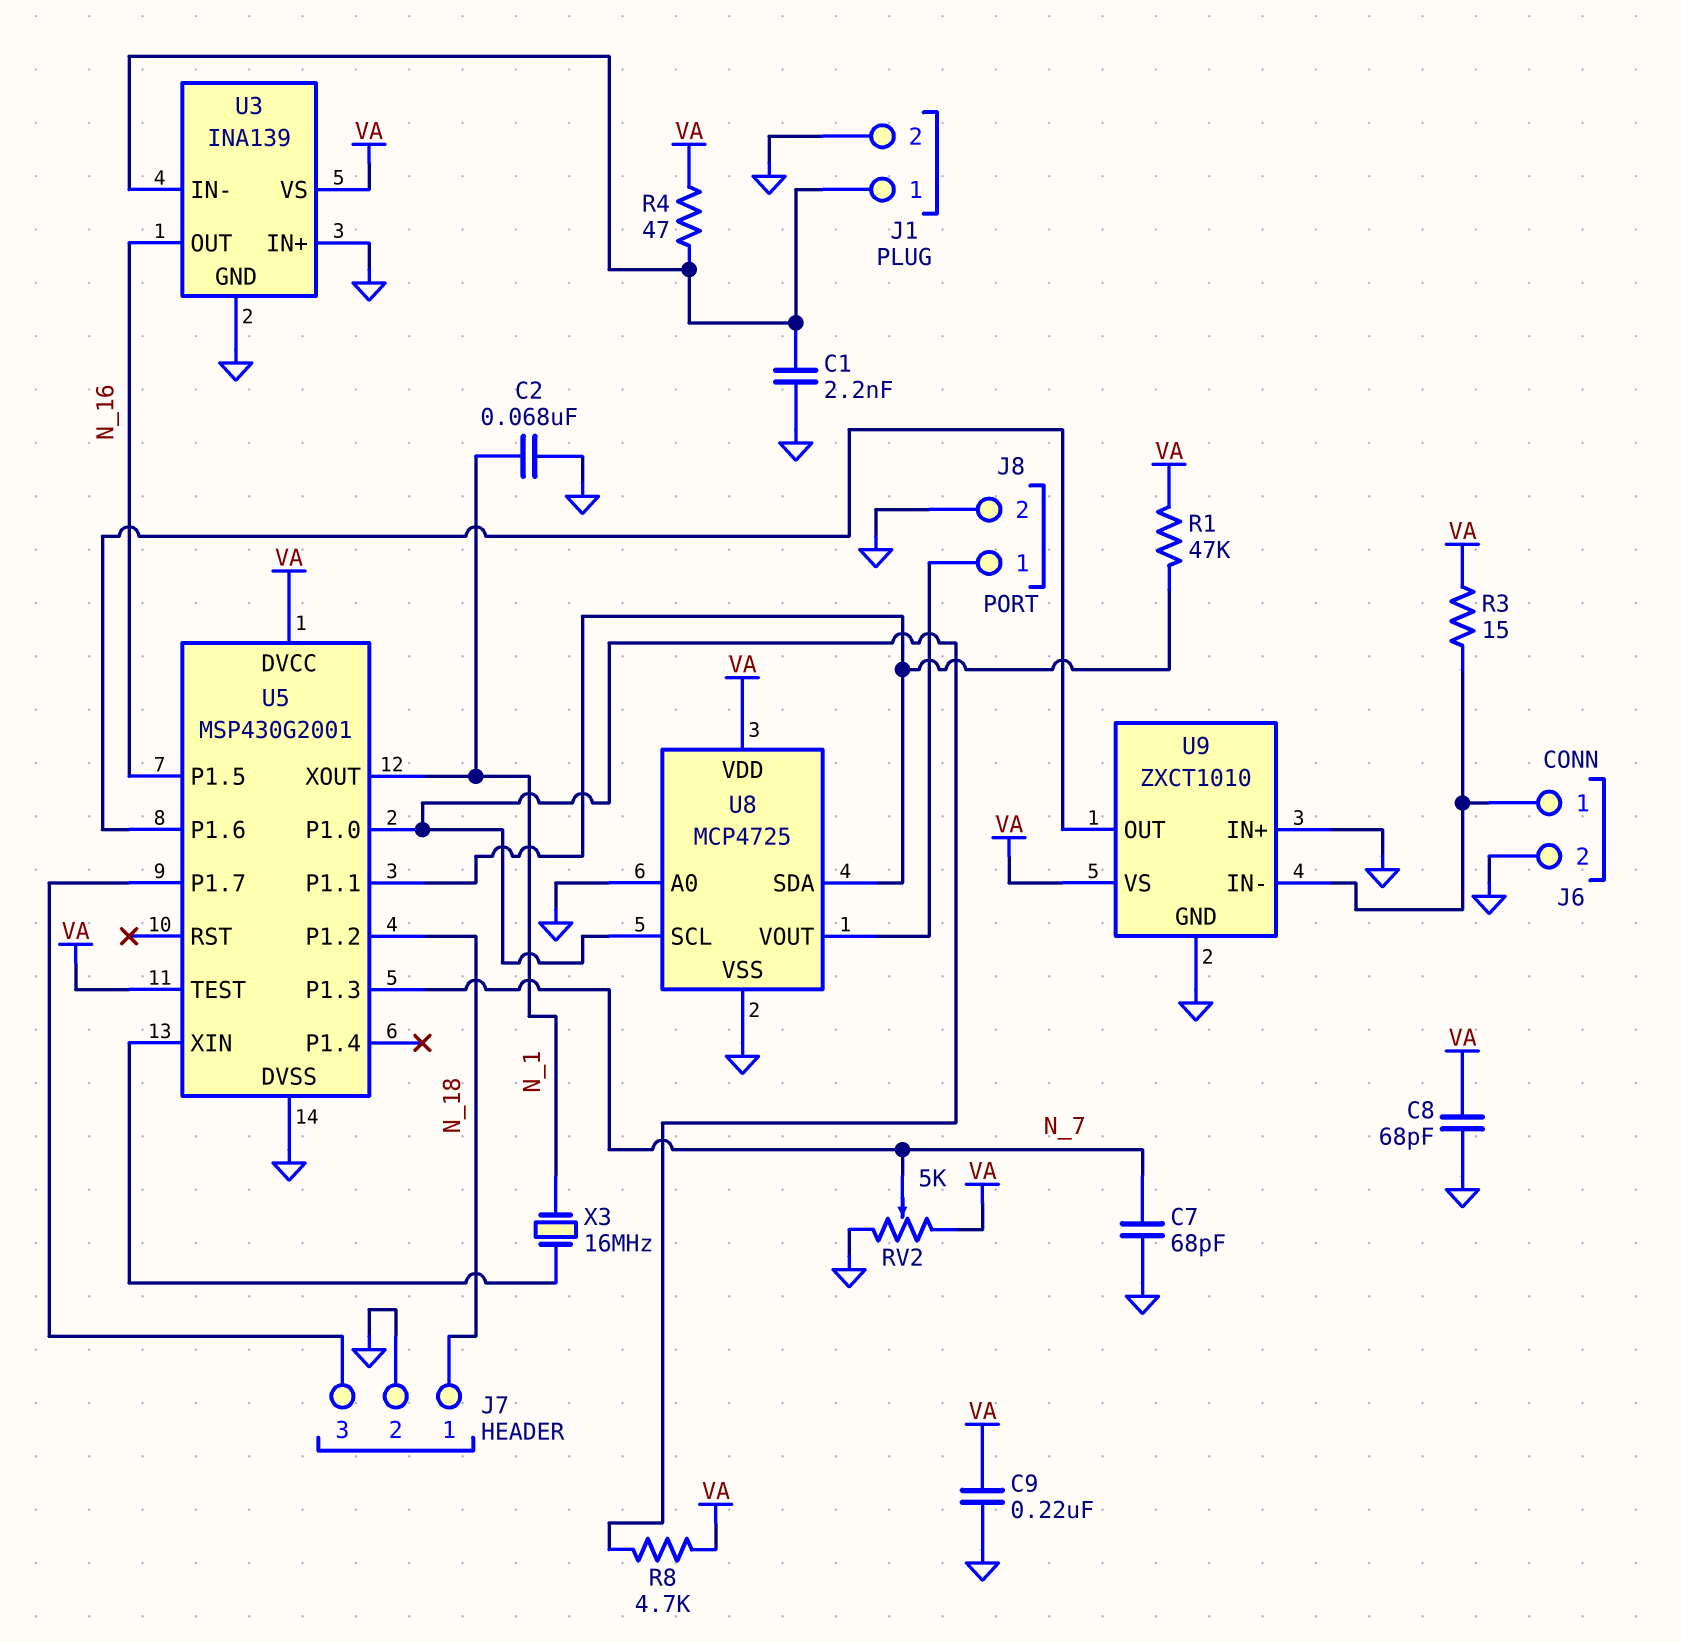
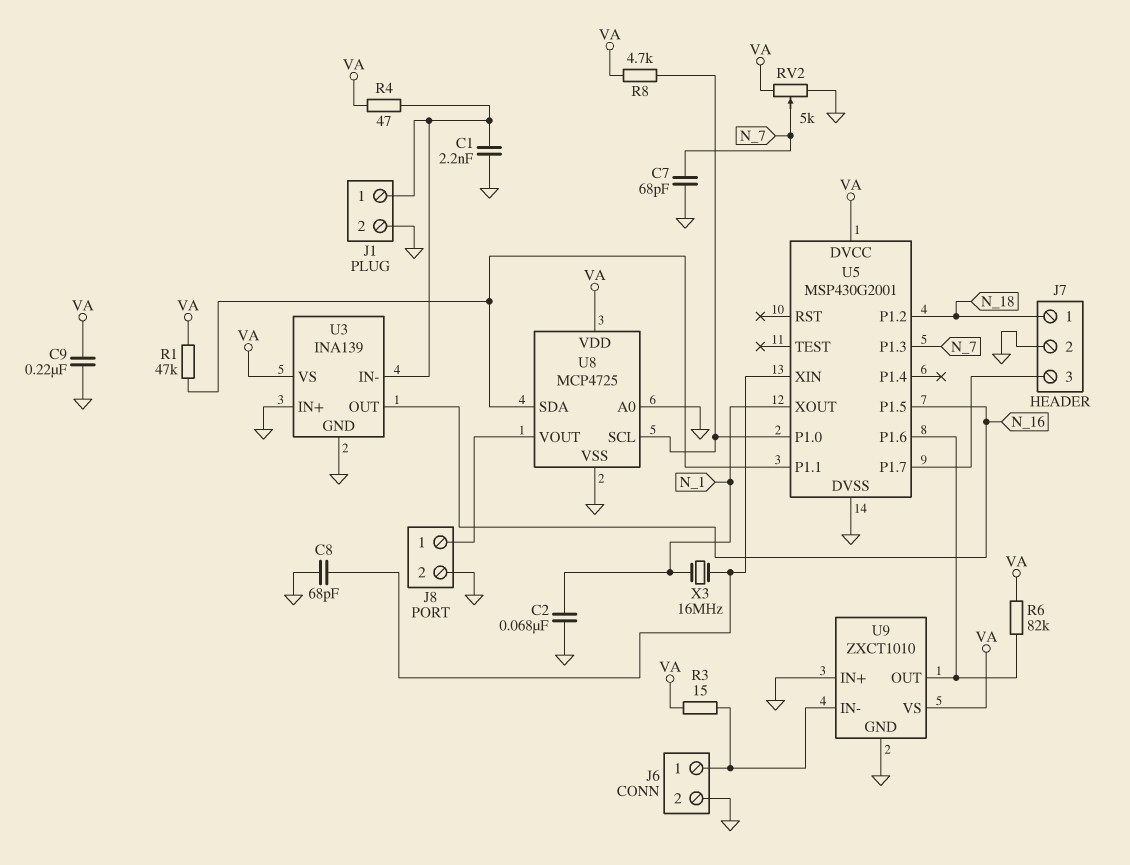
C8: 68pF (GND, VA) -> 68pF (GND, U5/XIN)
R6: none -> 82k (U5/P1.6, VA)
U5 pin TEST: VA -> none

